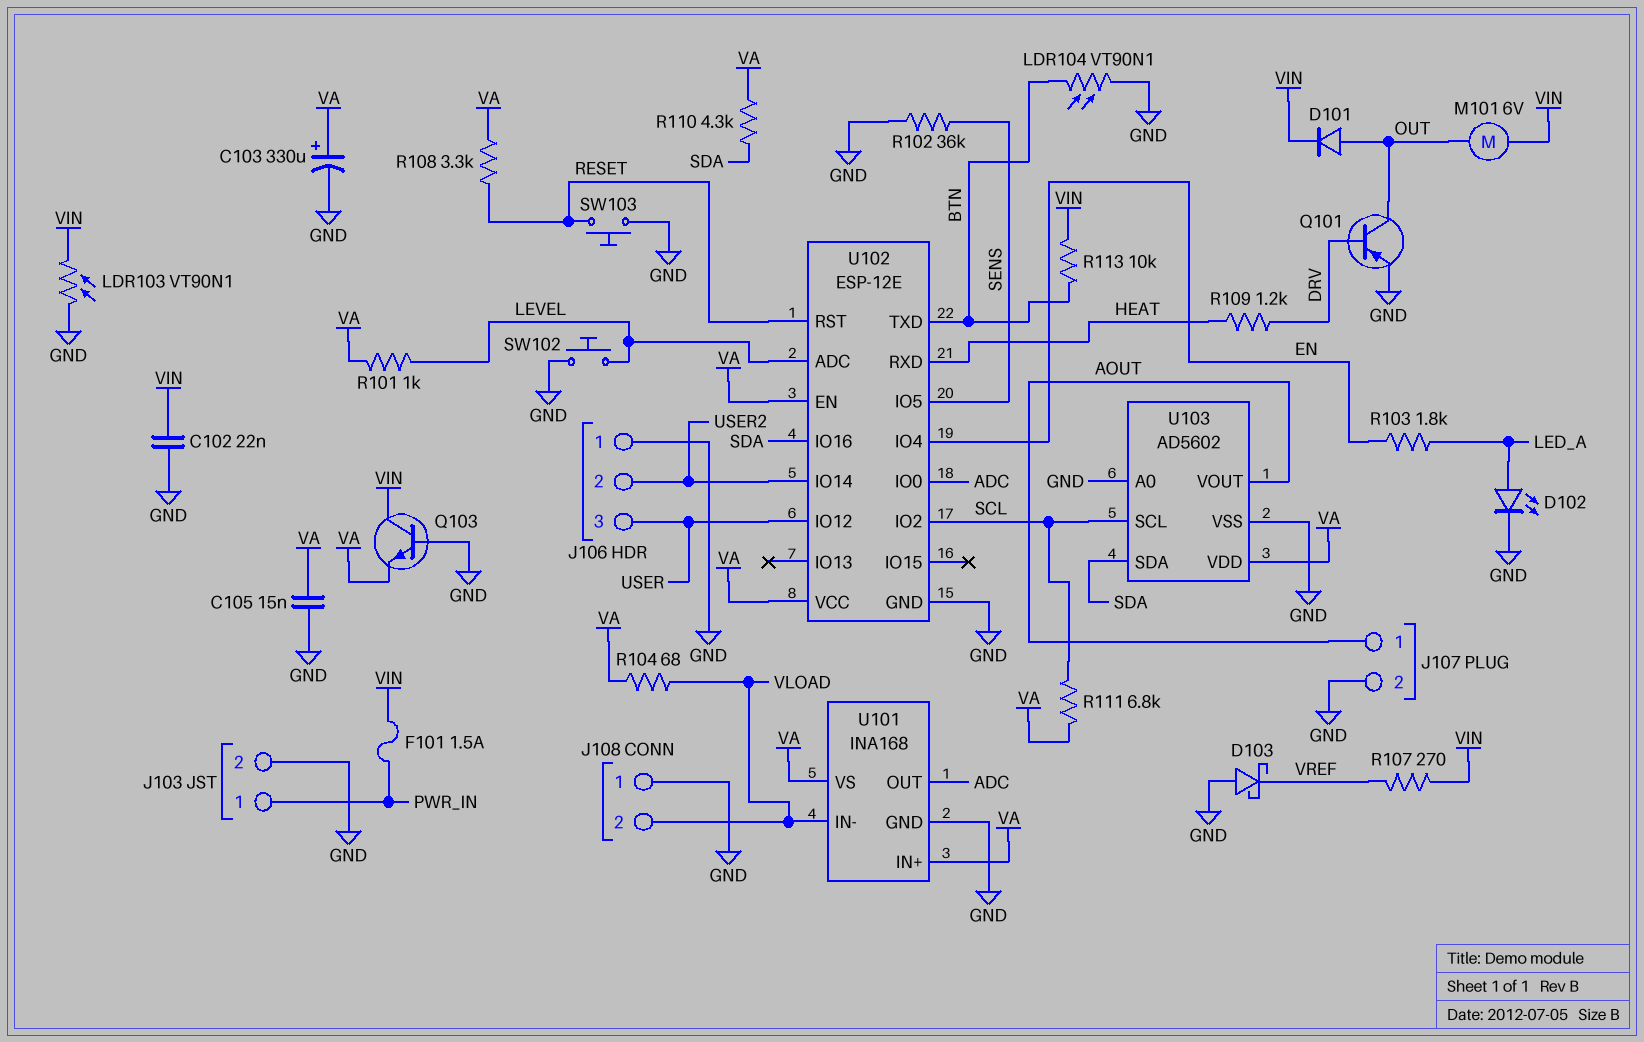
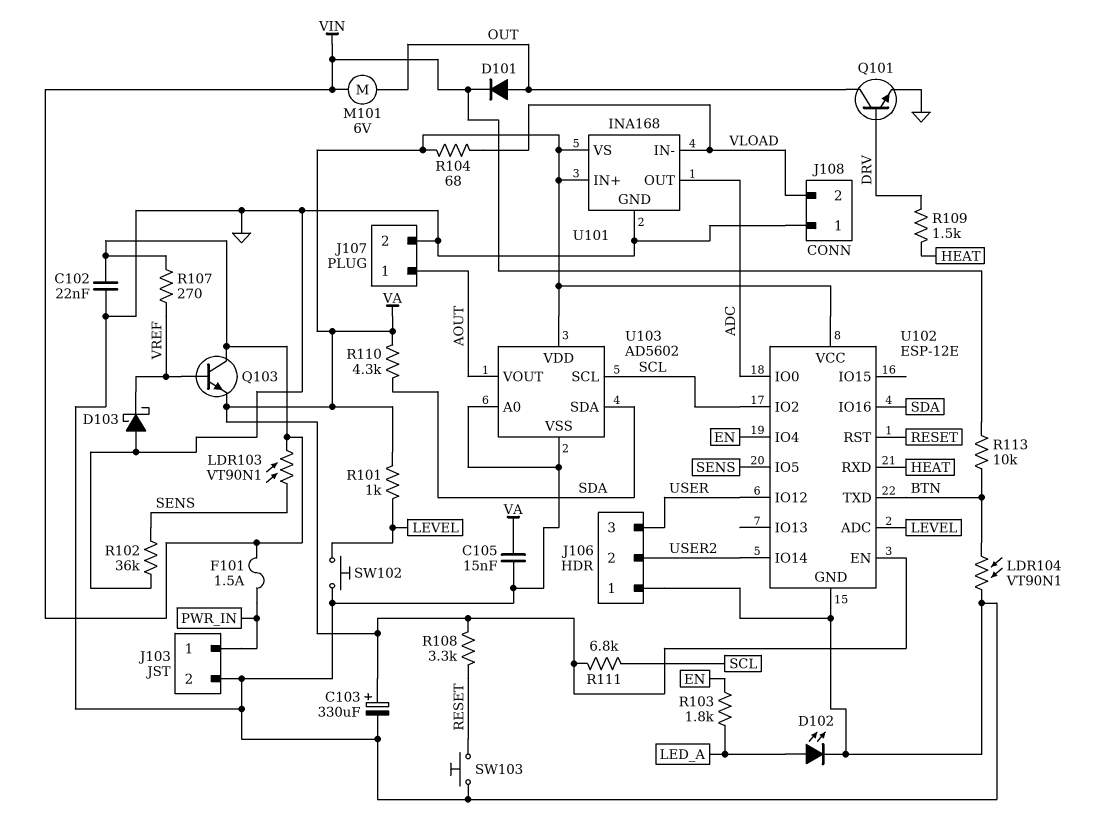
LDR103: VT90N1 (GND, VIN) -> VT90N1 (SENS, VIN)
Q101: PNP (B DRV, C OUT, E GND) -> NPN (B DRV, C OUT, E GND)
Q103: NPN (B GND, C VIN, E VA) -> NPN (B VREF, C VIN, E VA)
R109: 1.2k (DRV, HEAT) -> 1.5k (DRV, HEAT)

